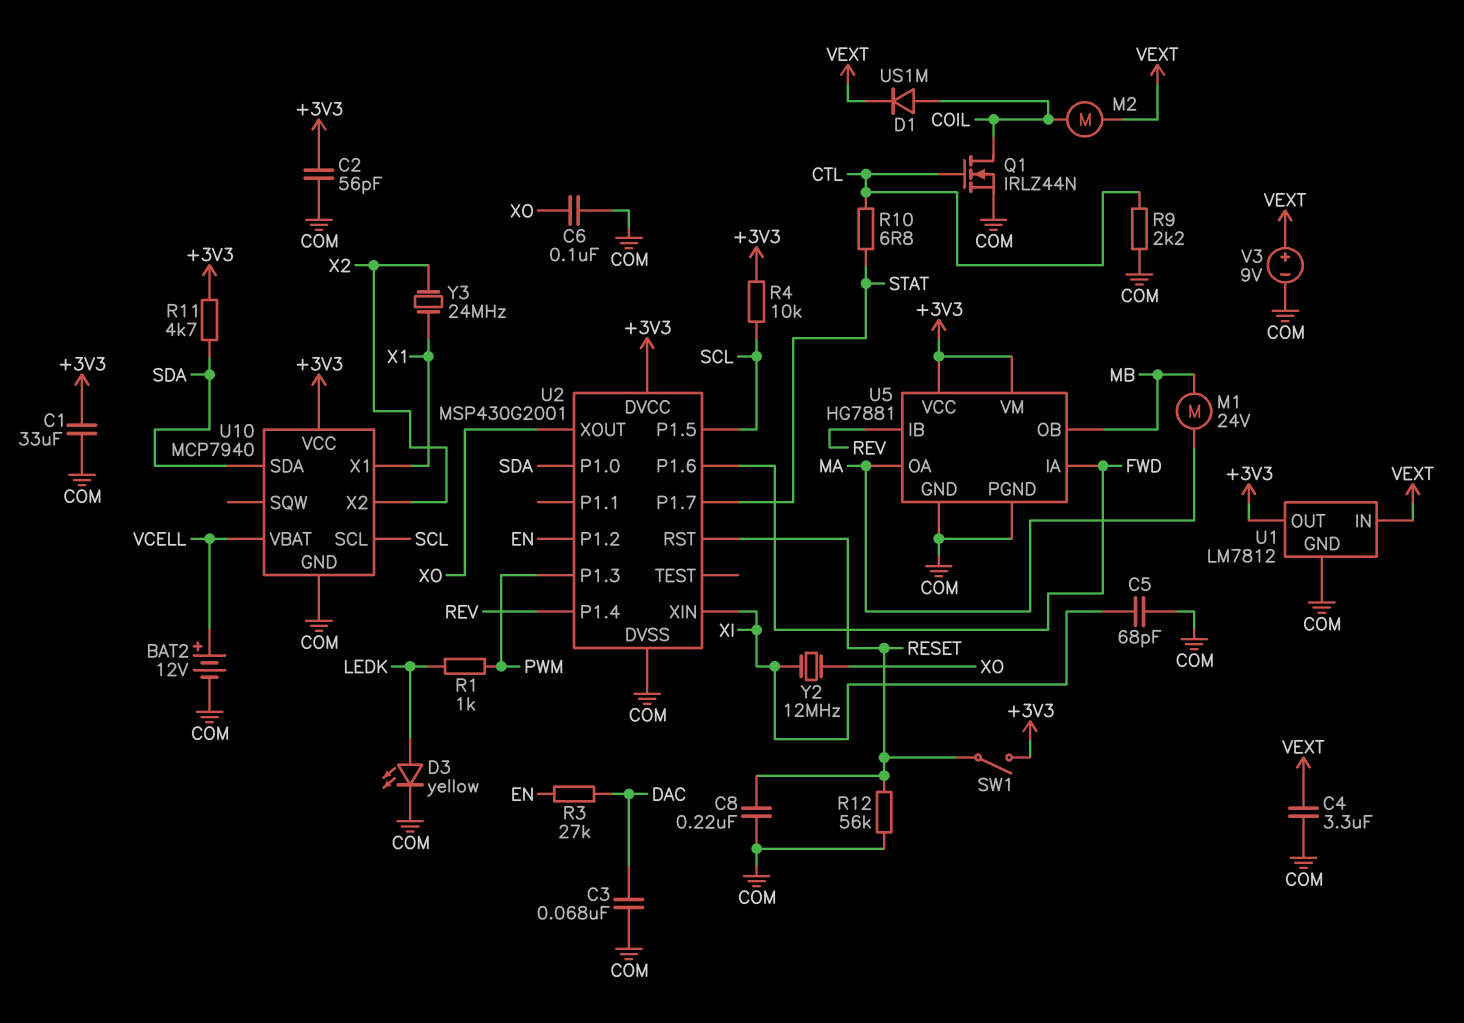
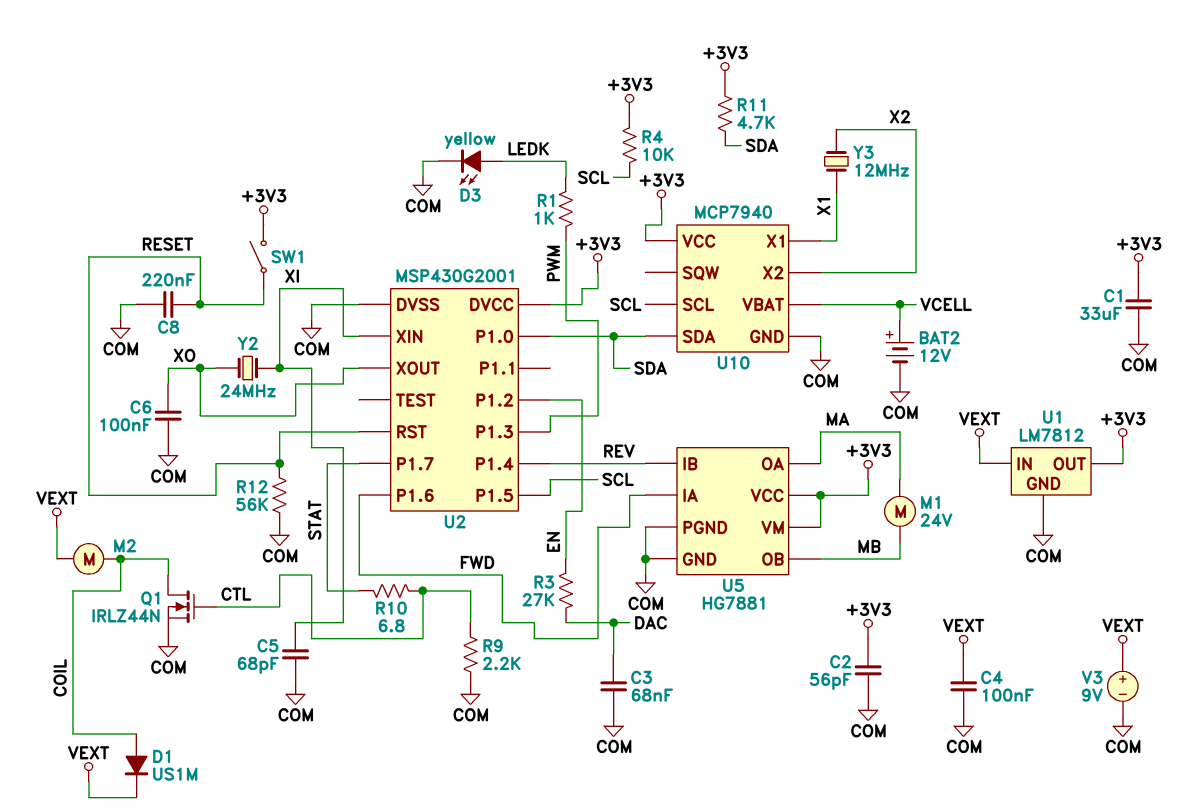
C4: 3.3uF (COM, VEXT) -> 100nF (COM, VEXT)
Y2: 12MHz (XI, XO) -> 24MHz (XI, XO)
Y3: 24MHz (X1, X2) -> 12MHz (X1, X2)

